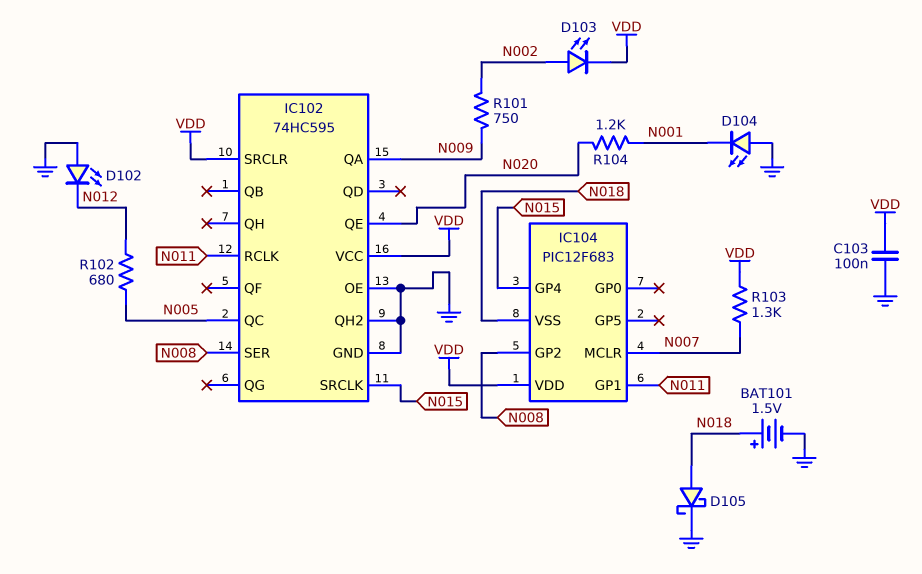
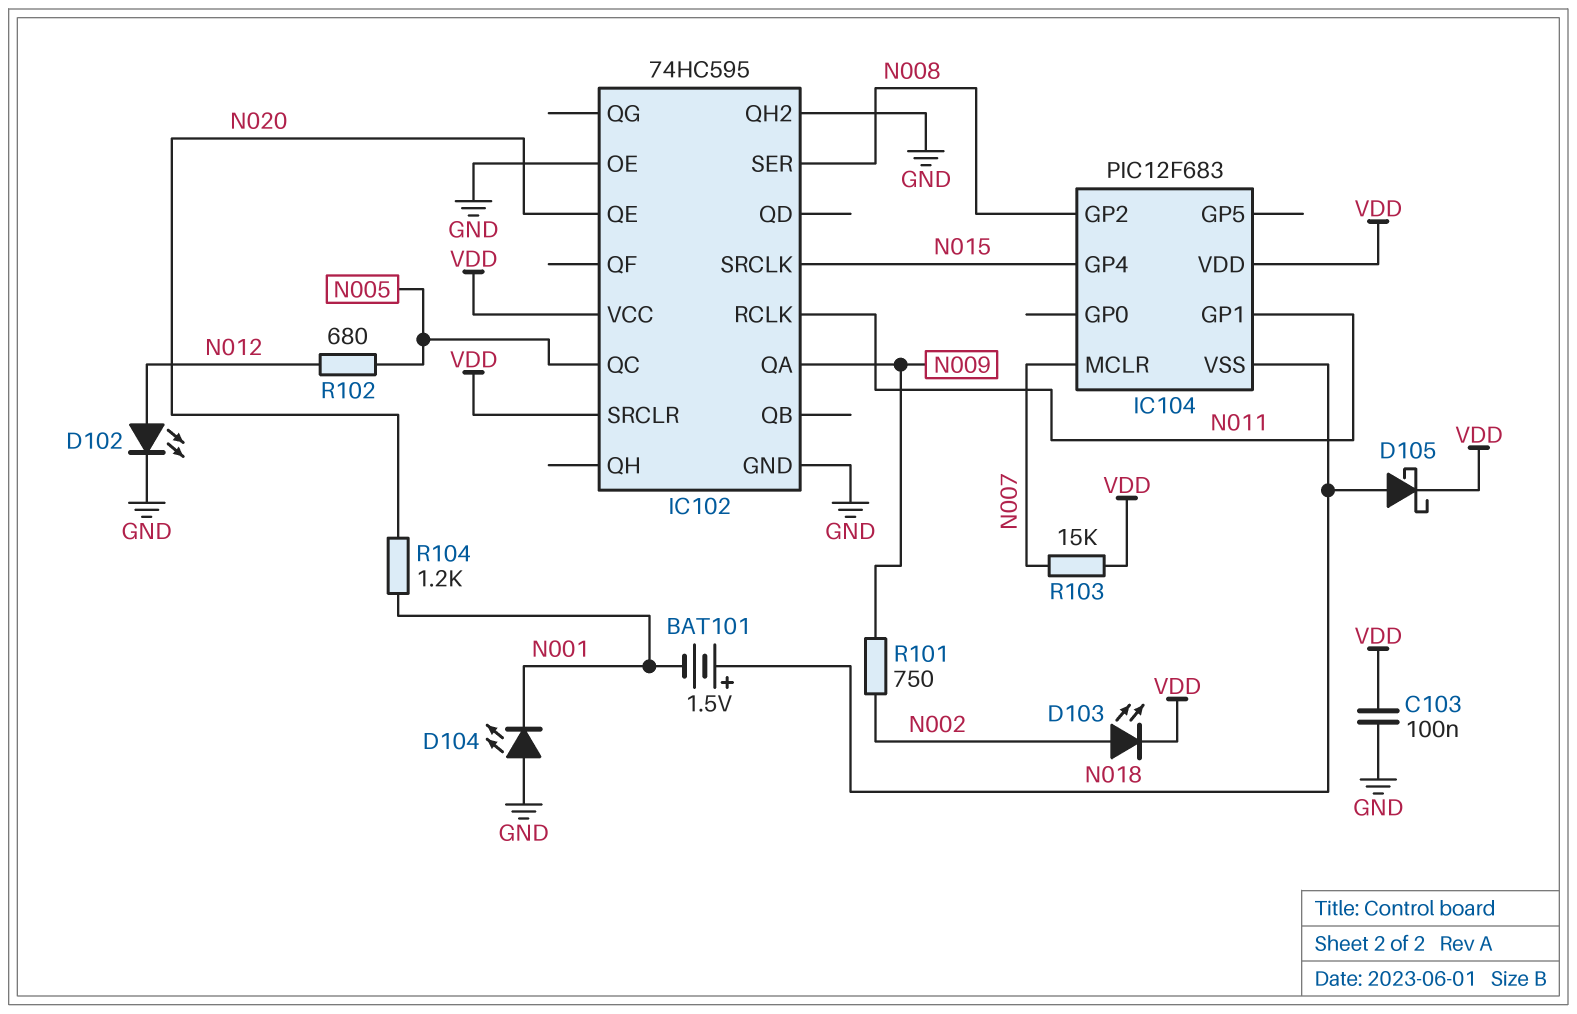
BAT101: 1.5V (plus N018, minus GND) -> 1.5V (plus N018, minus N001)
D102: LED (A GND, K N012) -> LED (A N012, K GND)
D105: schottky (A N018, K GND) -> schottky (A N018, K VDD)
R103: 1.3k (N007, VDD) -> 15k (N007, VDD)

